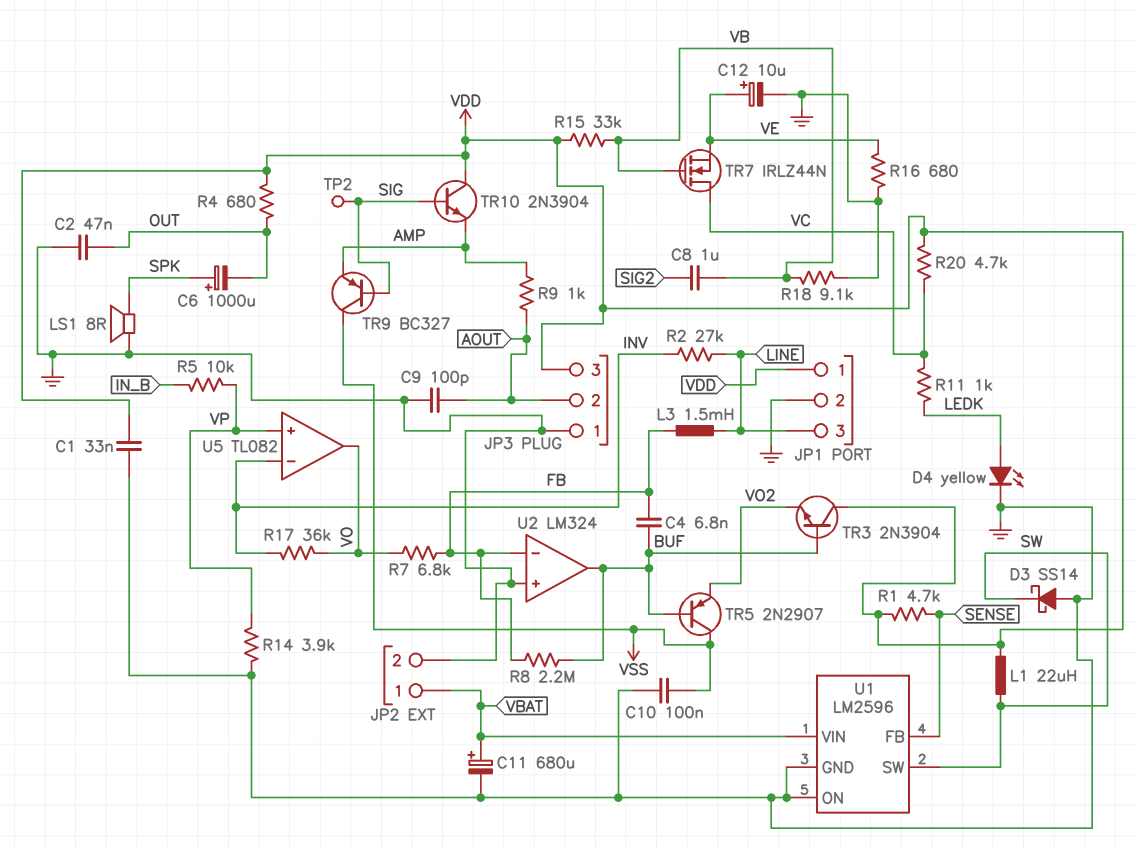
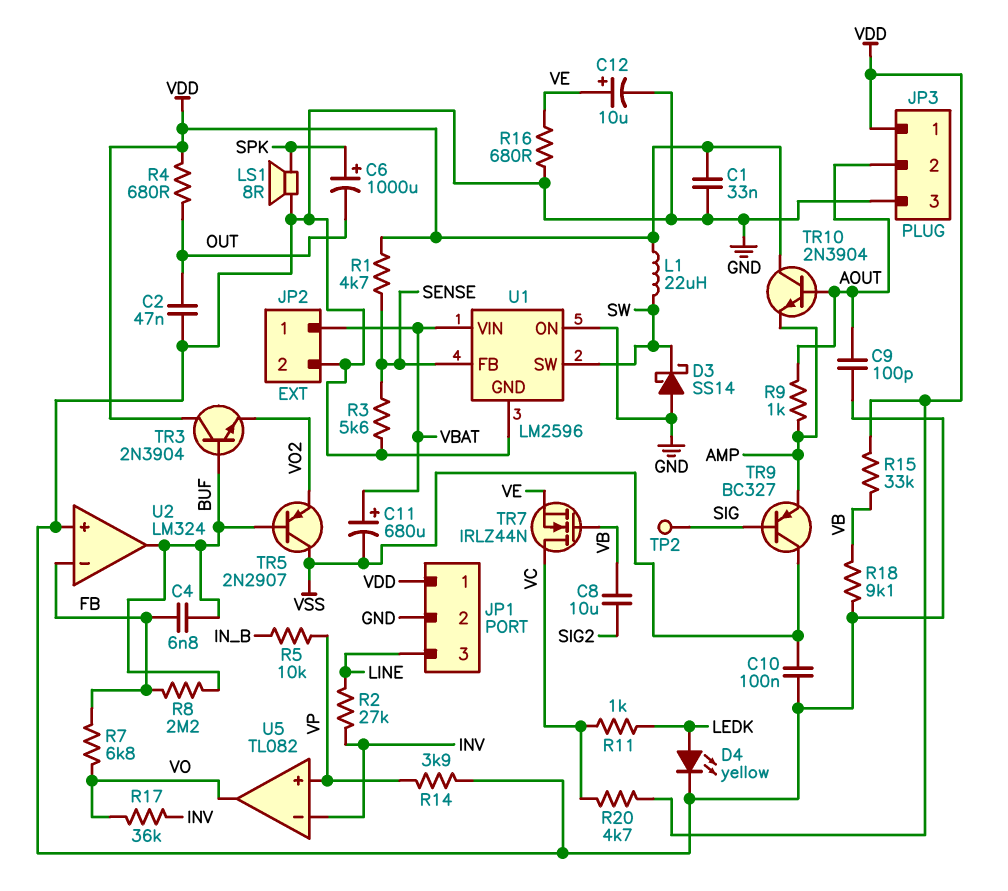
C8: 1uF (SIG2, VB) -> 10uF (SIG2, VB)
C11: 680uF (plus VBAT, minus GND) -> 680uF (plus VBAT, minus VSS)
JP3 pin 1: GND -> VDD
JP3 pin 3: VDD -> GND
L3: 1.5mH (FB, LINE) -> none
R3: none -> 5.6k (GND, SENSE)
TR10: NPN 2N3904 (B SIG, C VDD, E AMP) -> NPN 2N3904 (B AOUT, C VDD, E AMP)

